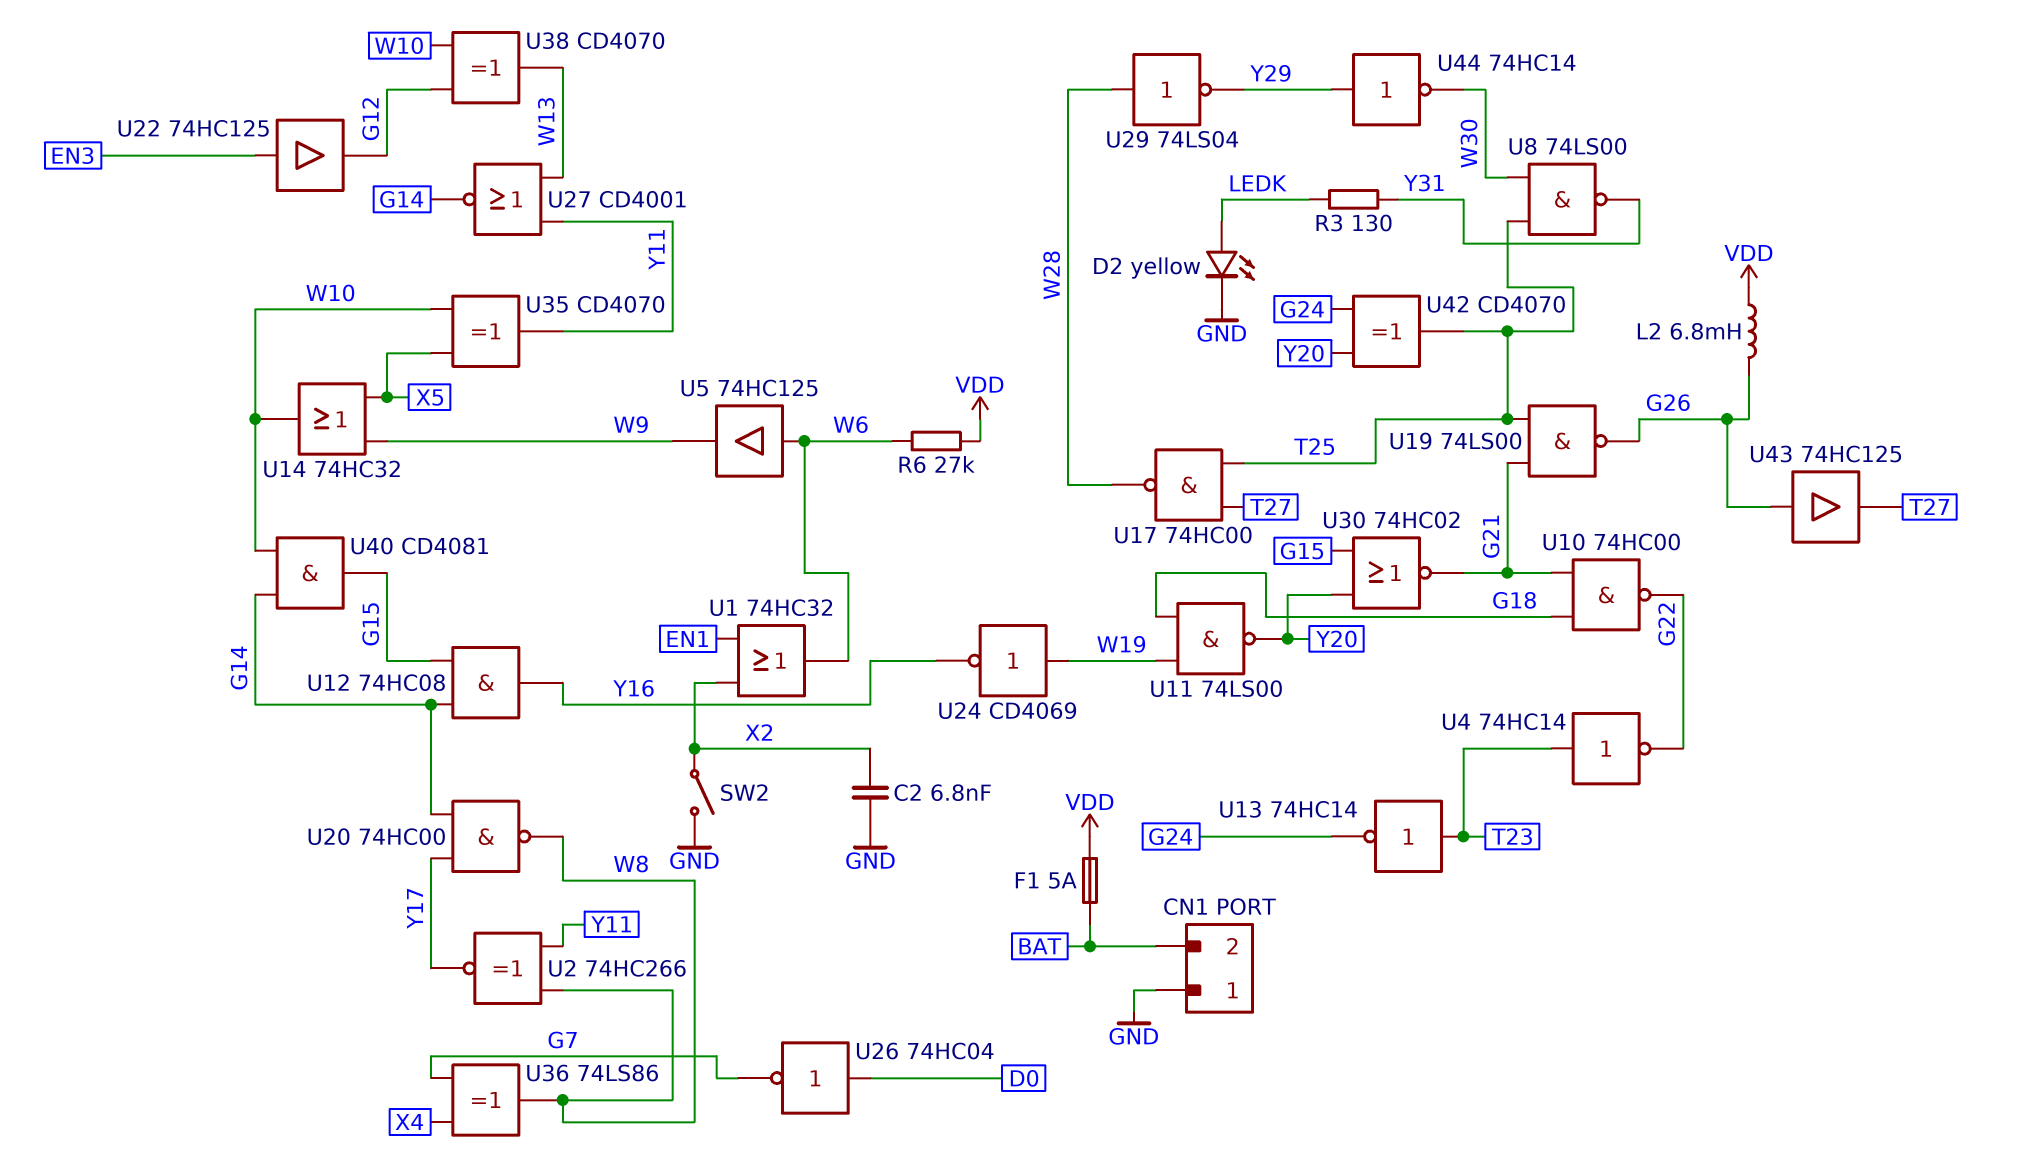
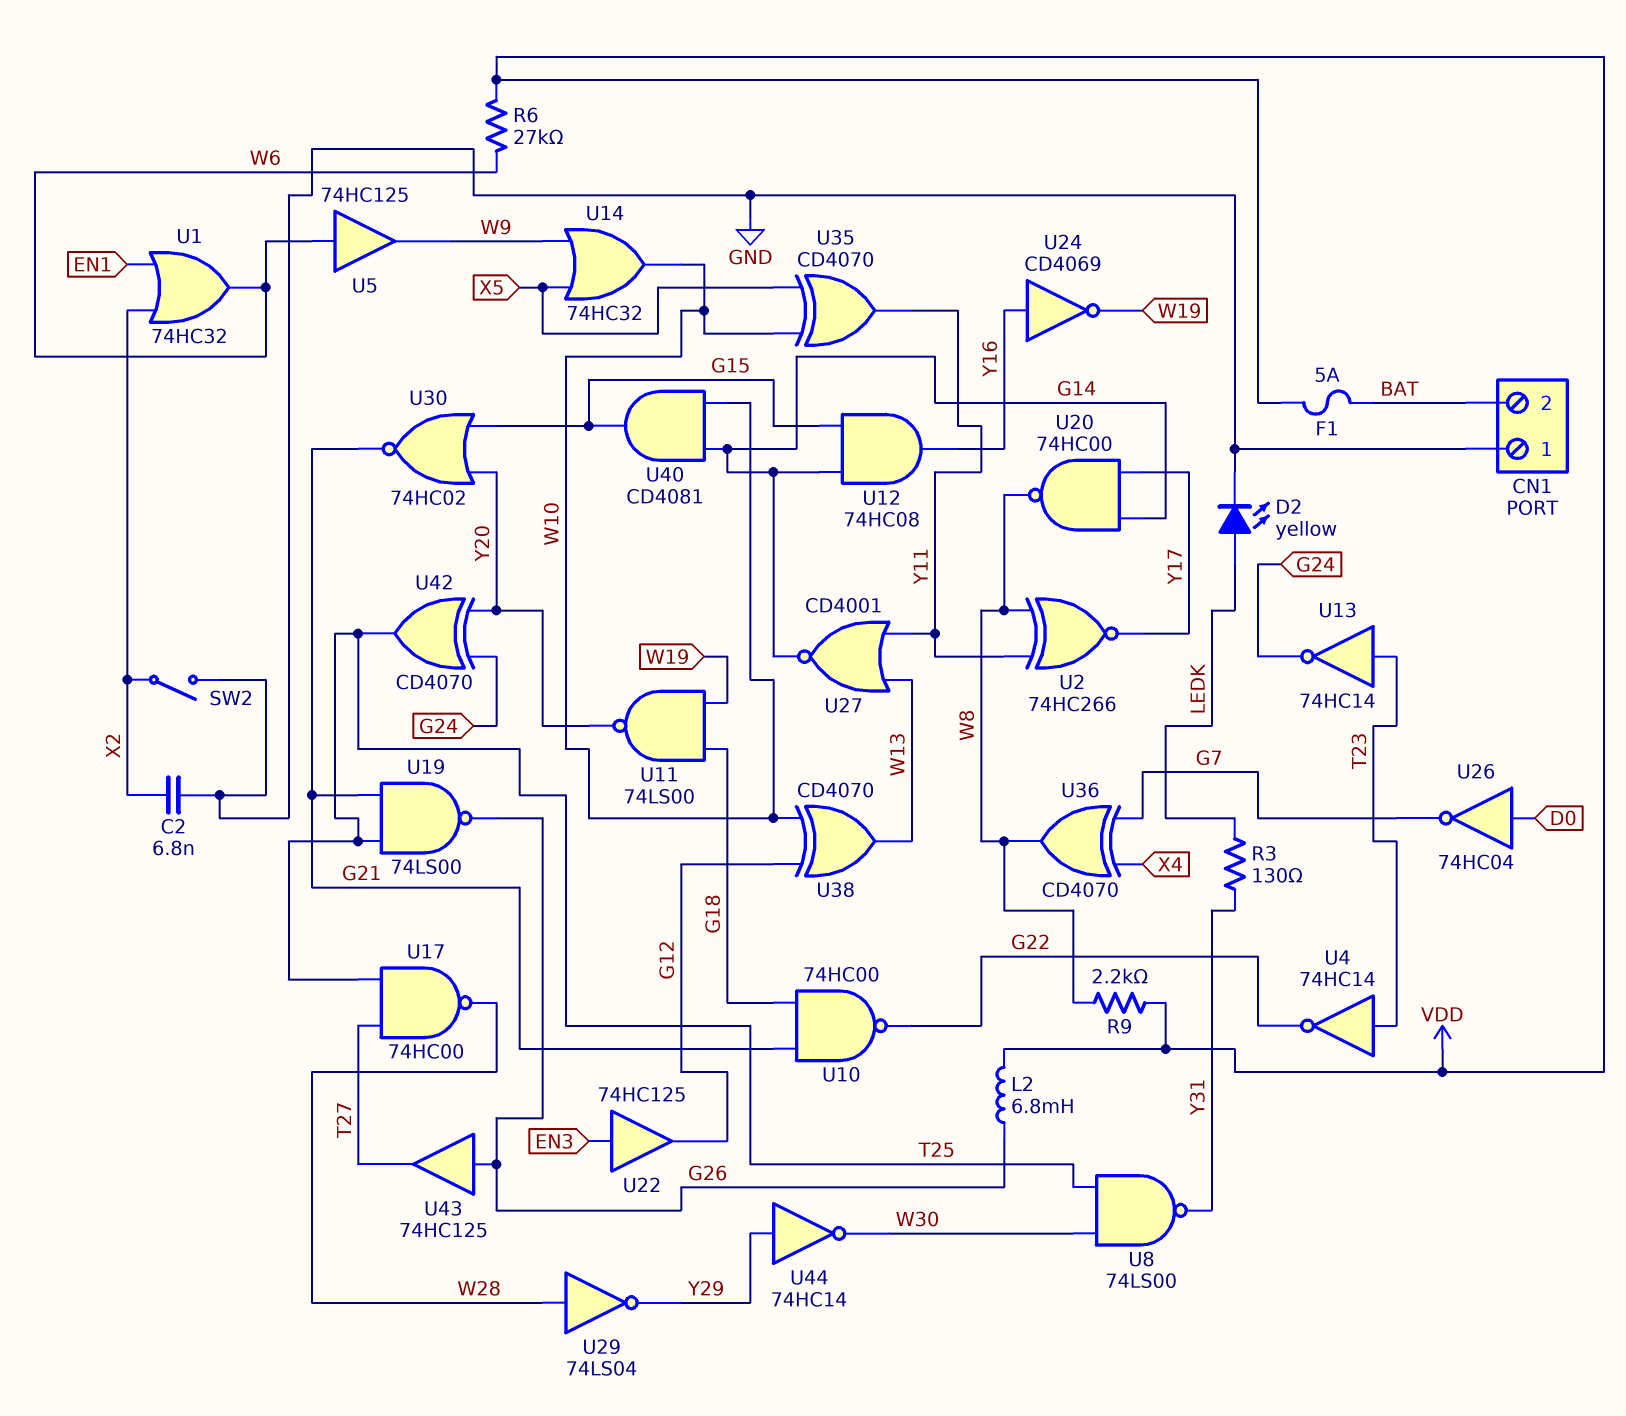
R9: none -> 2.2k (VDD, W8)
U24: NOT CD4069 (in W19, out Y16) -> NOT CD4069 (in Y16, out W19)
U36: XOR 74LS86 (in G7, in X4, out W8) -> XOR CD4070 (in G7, in X4, out W8)

